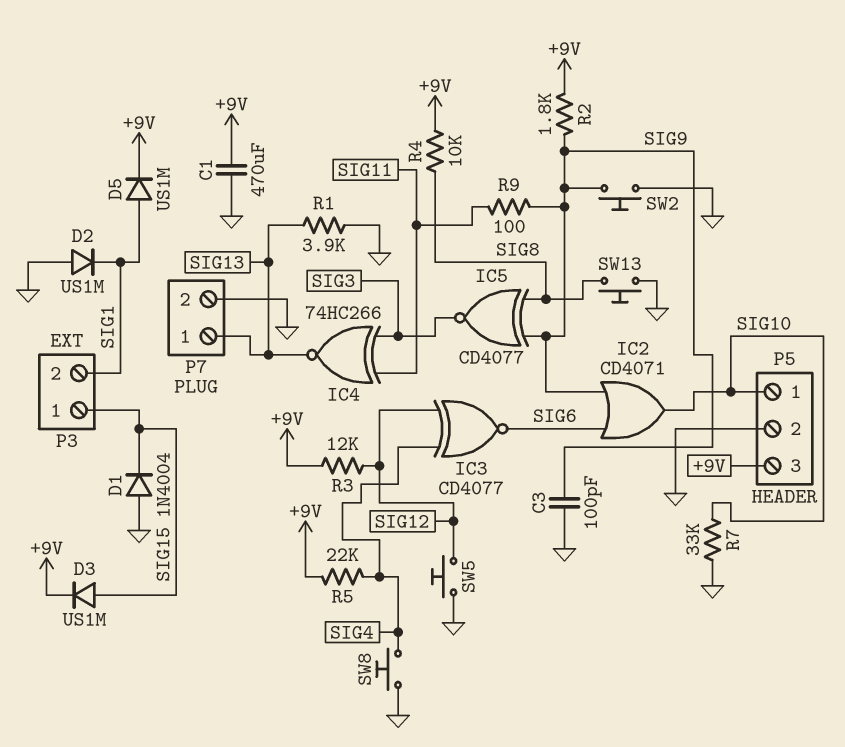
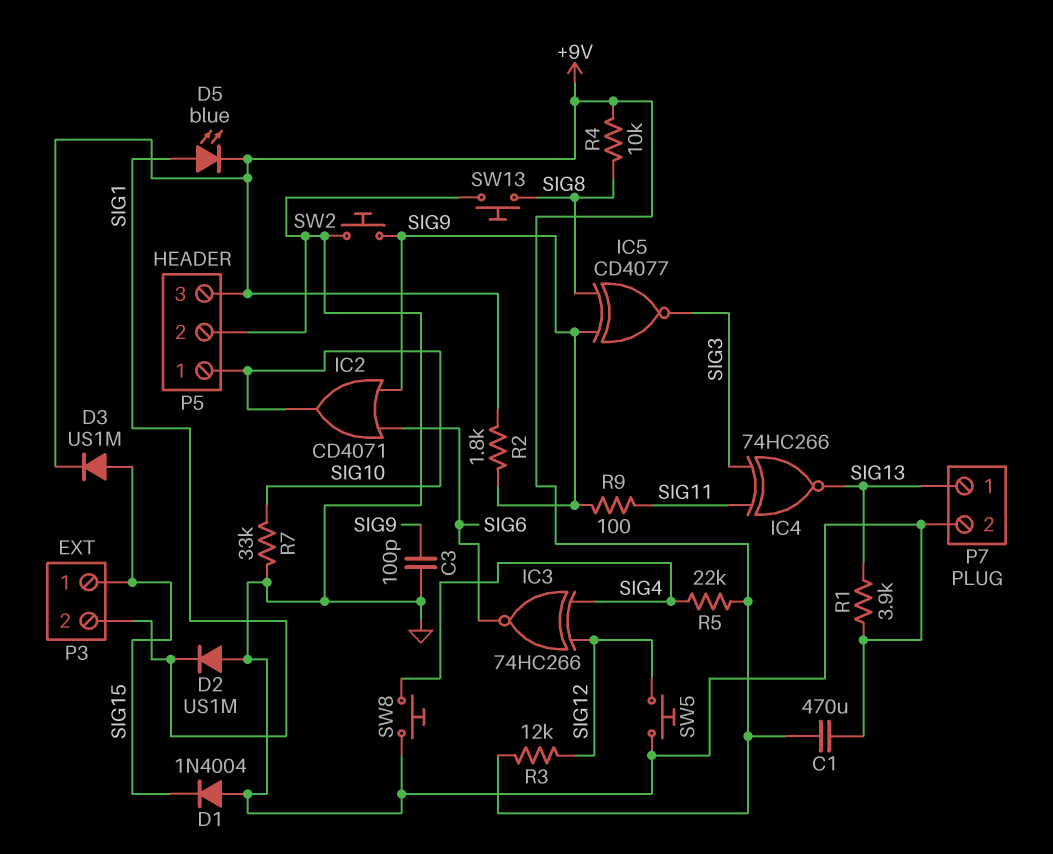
D5: diode US1M (A SIG1, K +9V) -> LED blue (A SIG1, K +9V)
IC3: XNOR CD4077 (in SIG4, in SIG12, out SIG6) -> XNOR 74HC266 (in SIG4, in SIG12, out SIG6)

